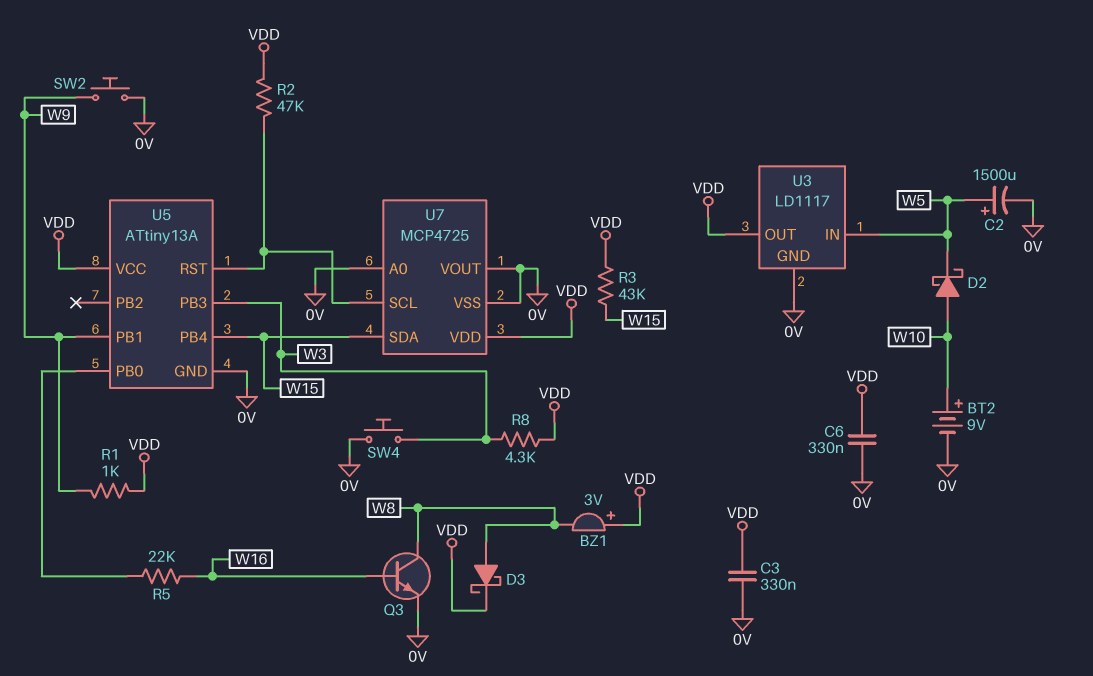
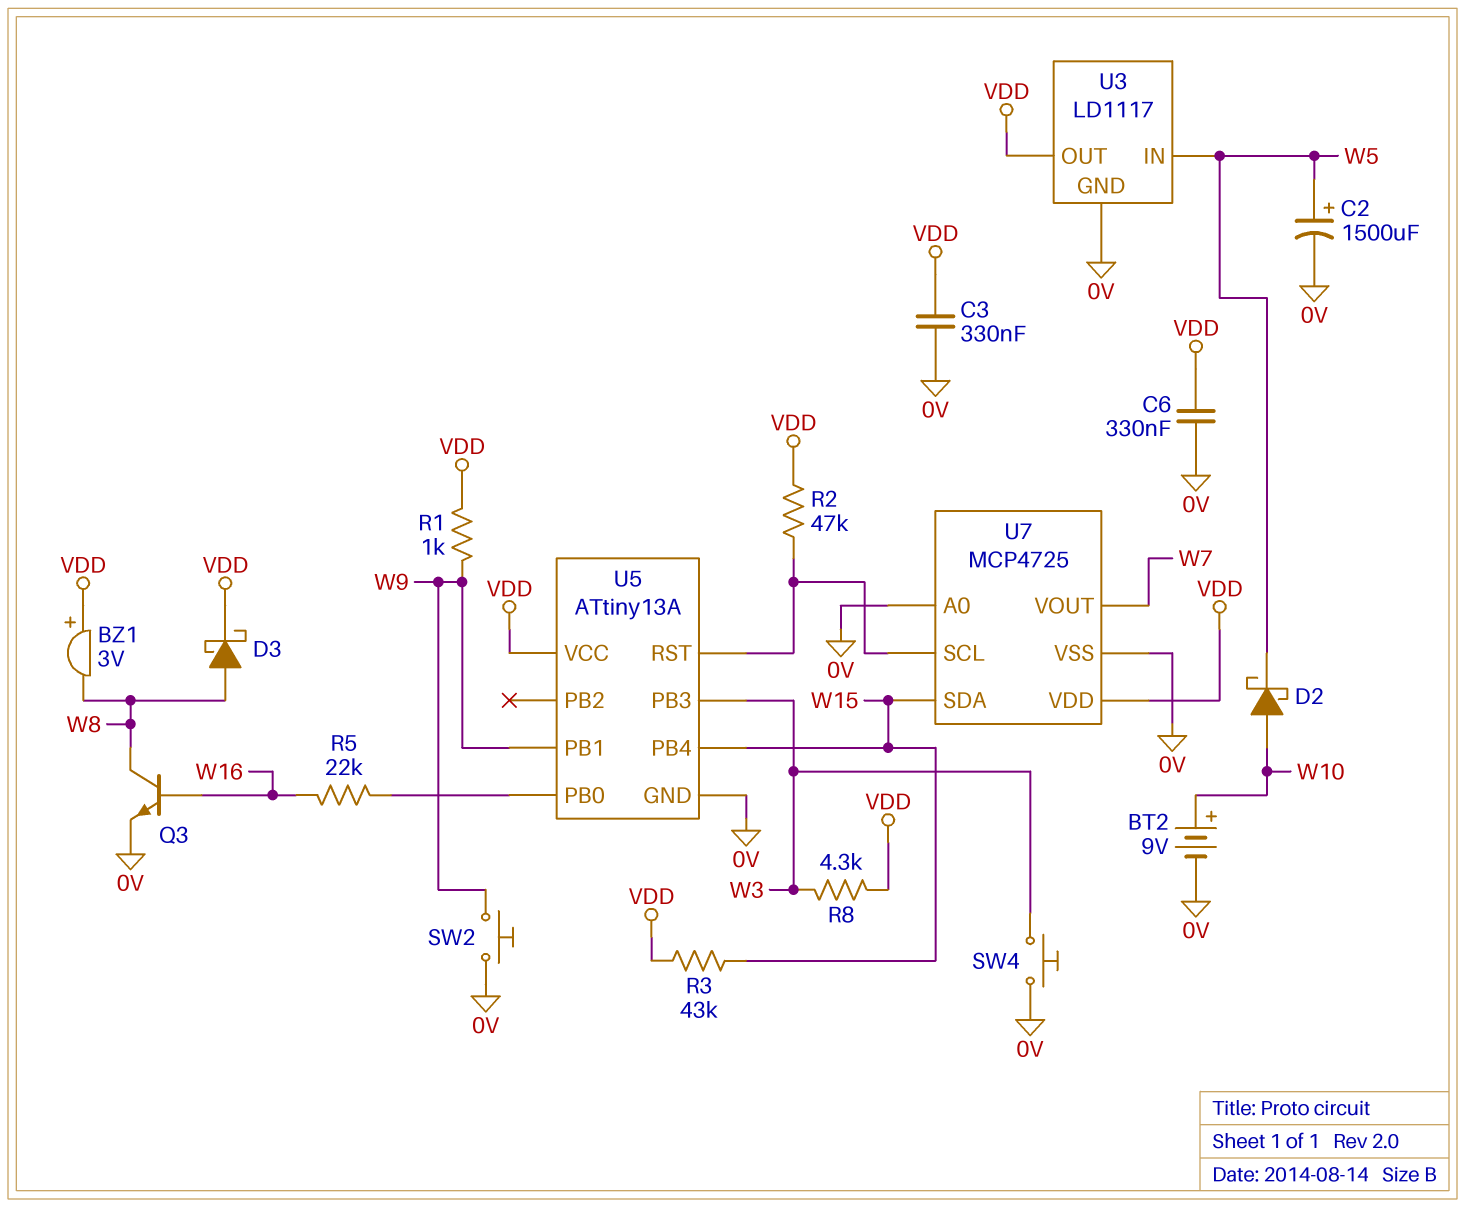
U7 pin VOUT: 0V -> W7

